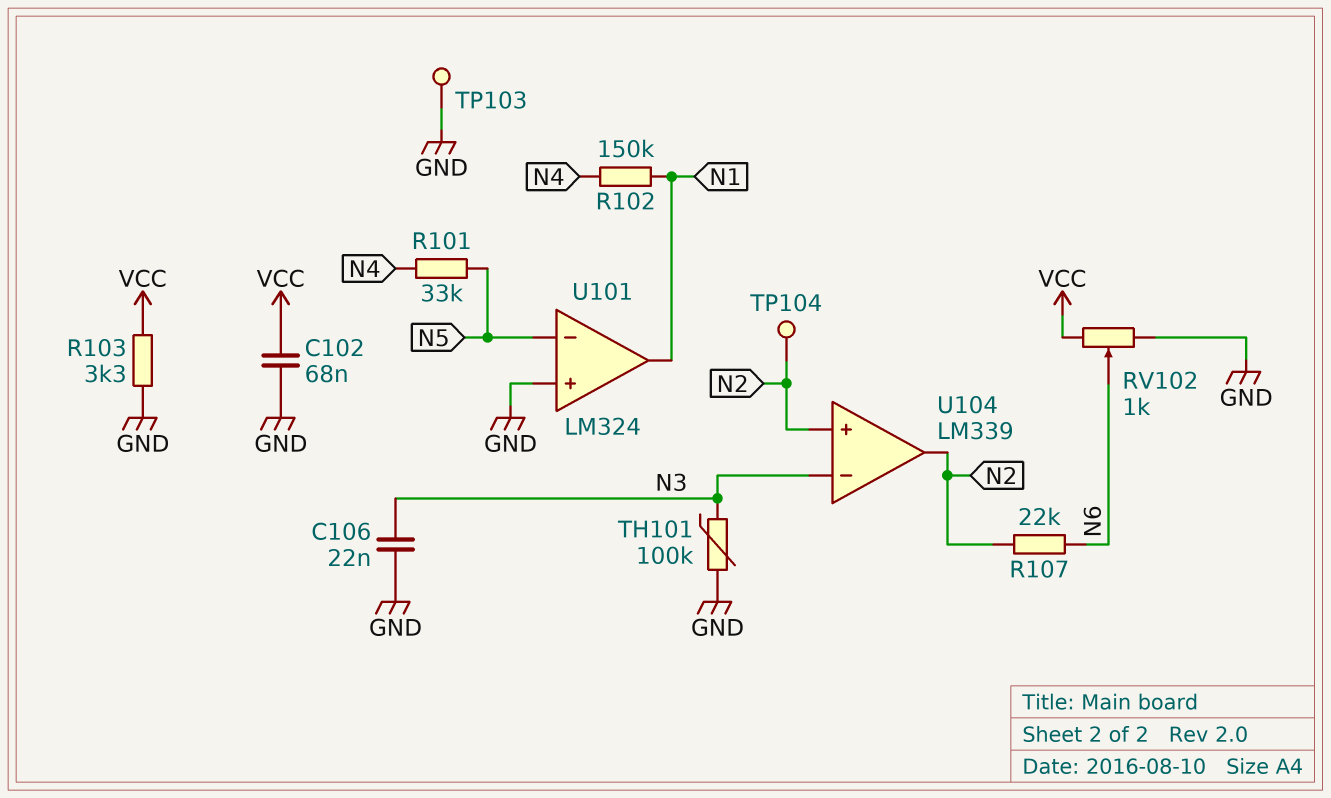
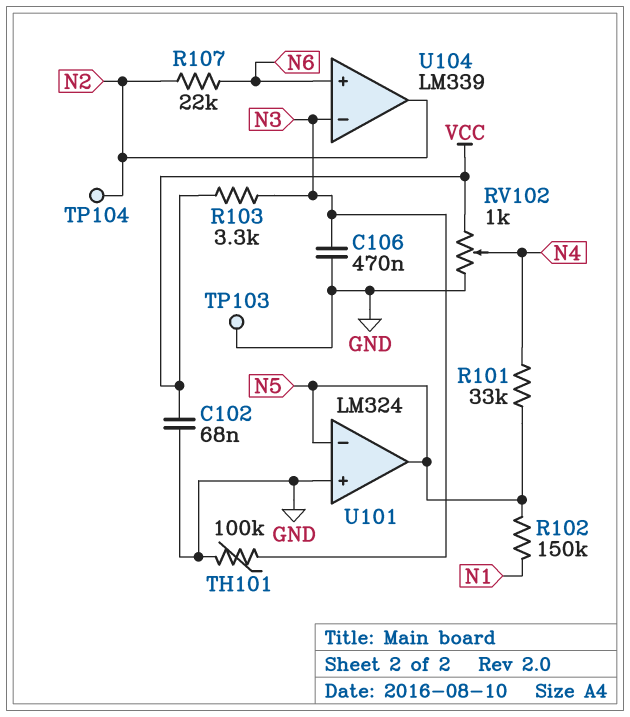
C106: 22nF (GND, N3) -> 470nF (GND, N3)
R102: 150k (N1, N4) -> 150k (N1, N5)
R103: 3.3k (GND, VCC) -> 3.3k (N3, VCC)
RV102: 1k (GND, VCC, wiper N6) -> 1k (GND, VCC, wiper N4)
U101 pin out: N1 -> N5
U104 pin in+: N2 -> N6

